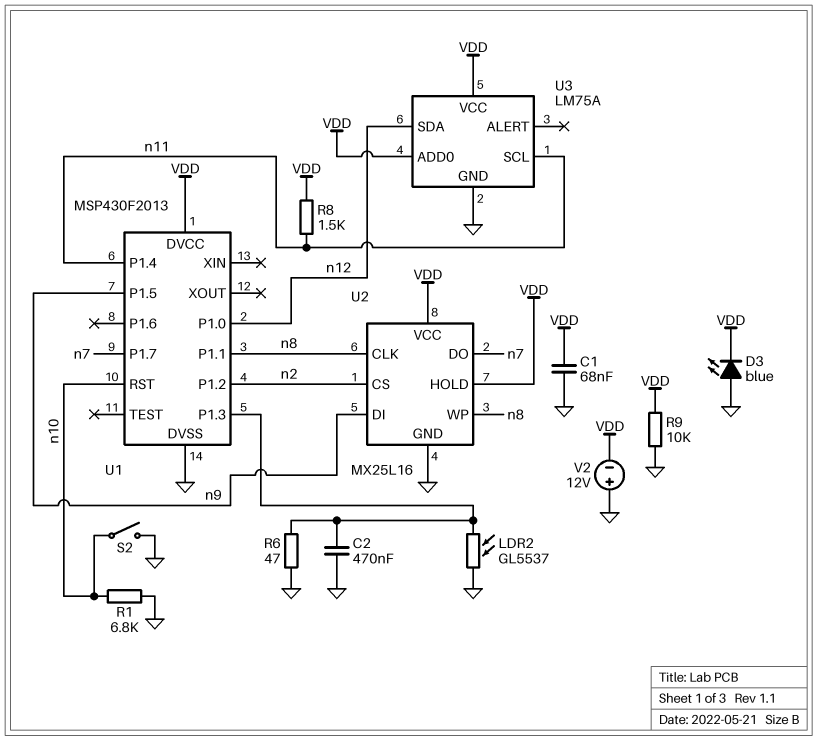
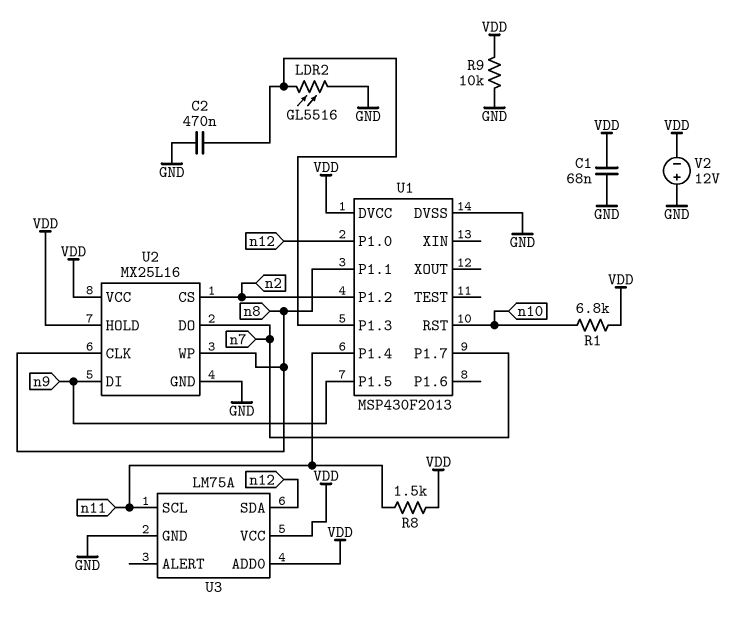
D3: LED blue (A GND, K VDD) -> none
LDR2: GL5537 (GND, U1/P1.3) -> GL5516 (GND, U1/P1.3)
R1: 6.8k (GND, n10) -> 6.8k (VDD, n10)
R6: 47 (GND, U1/P1.3) -> none
S2: switch (GND, n10) -> none

